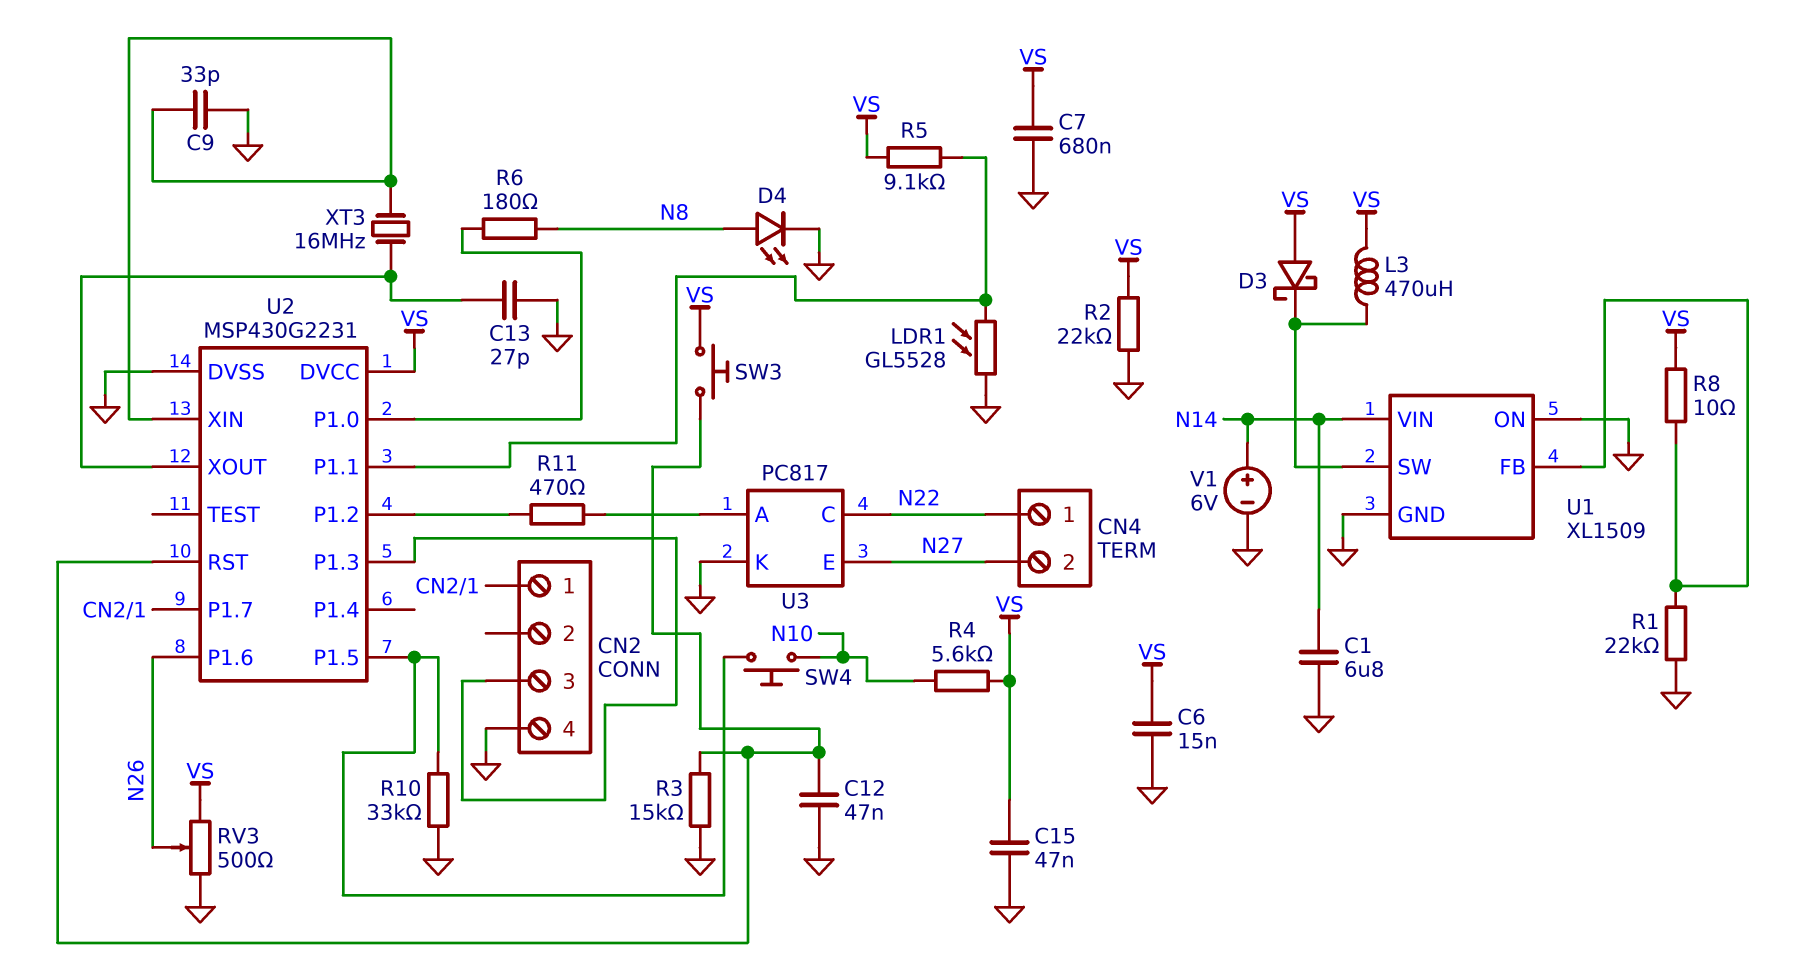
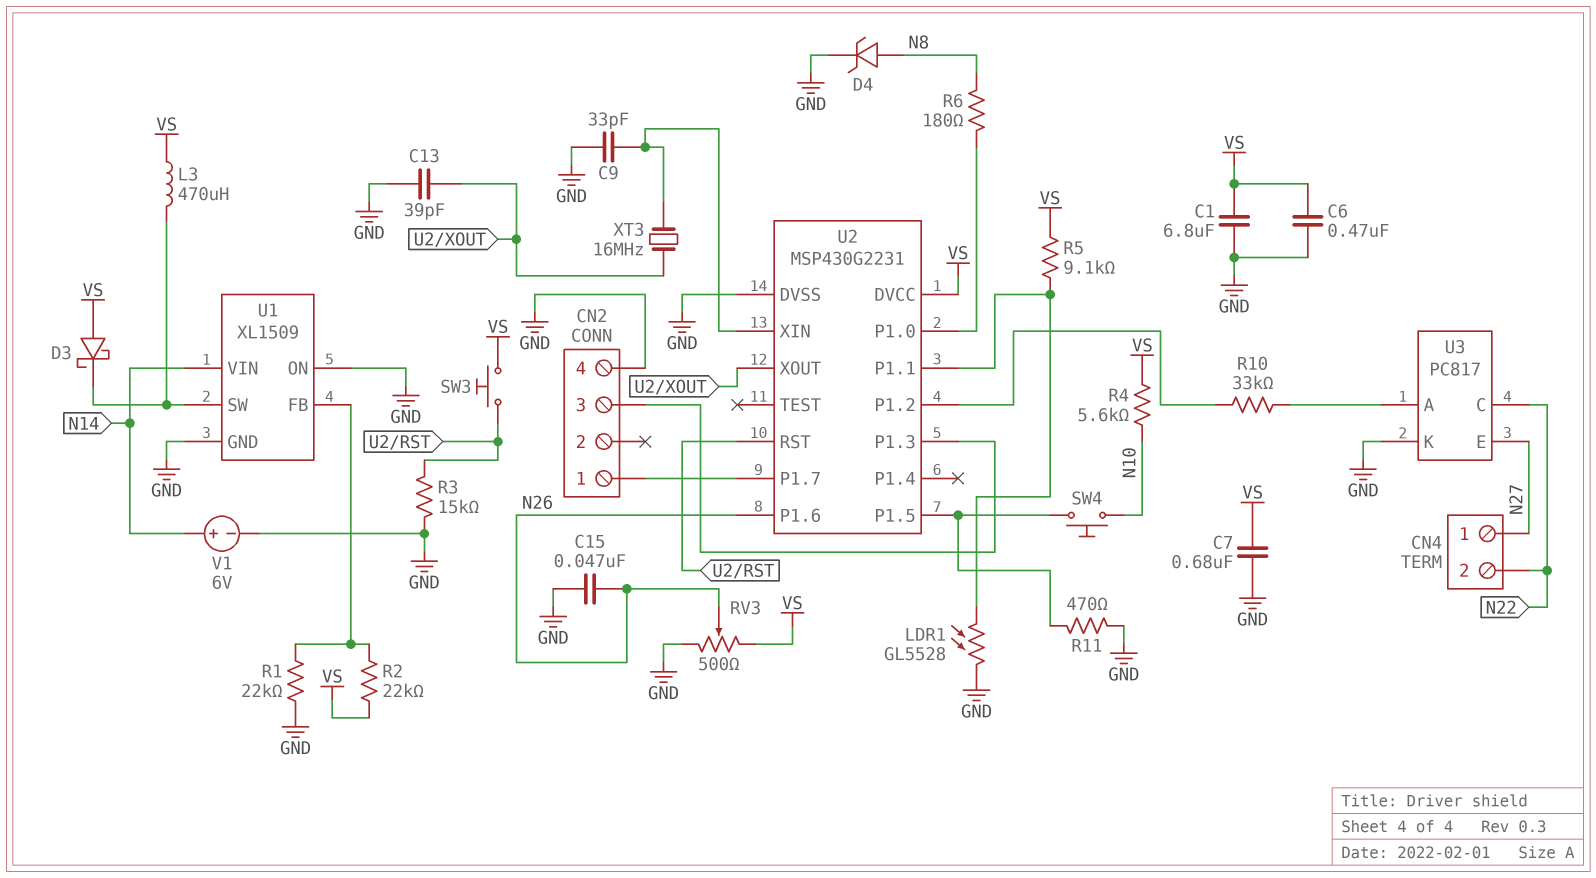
C1: 6.8uF (GND, N14) -> 6.8uF (GND, VS)
C6: 15nF (GND, VS) -> 470nF (GND, VS)
C12: 47nF (GND, U2/RST) -> none
C13: 27pF (GND, U2/XOUT) -> 39pF (GND, U2/XOUT)
C15: 47nF (GND, VS) -> 47nF (GND, N26)
CN4 pin 1: N22 -> N27
CN4 pin 2: N27 -> N22
D4: LED (A N8, K GND) -> zener (A N8, K GND)
R2: 22k (GND, VS) -> 22k (U1/FB, VS)
R8: 10 (U1/FB, VS) -> none
R10: 33k (GND, U2/P1.5) -> 33k (U2/P1.2, U3/A)
R11: 470 (U2/P1.2, U3/A) -> 470 (GND, U2/P1.5)

